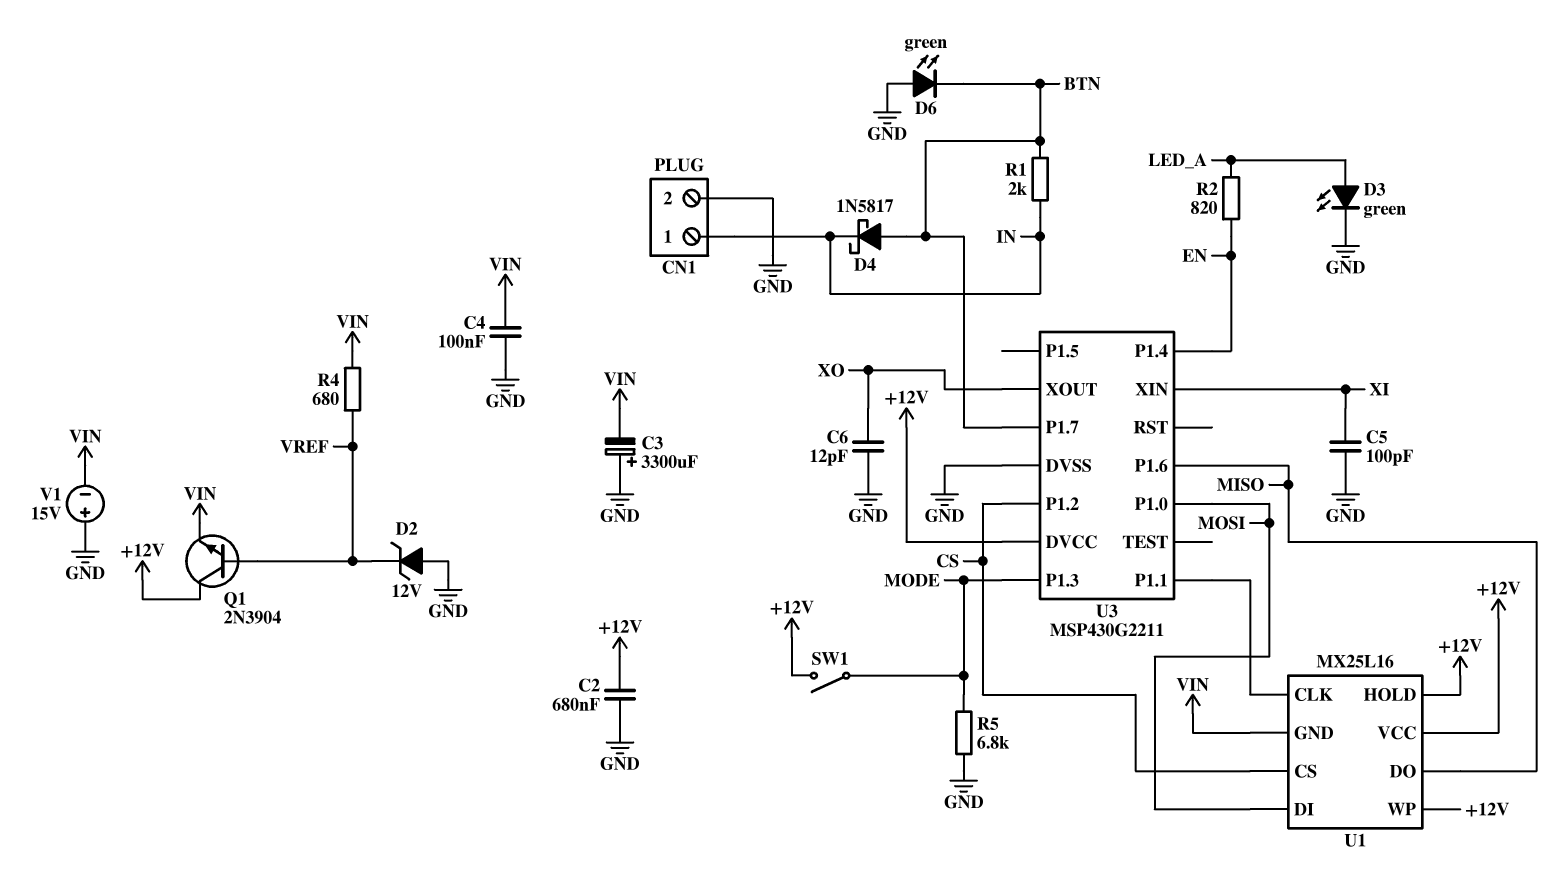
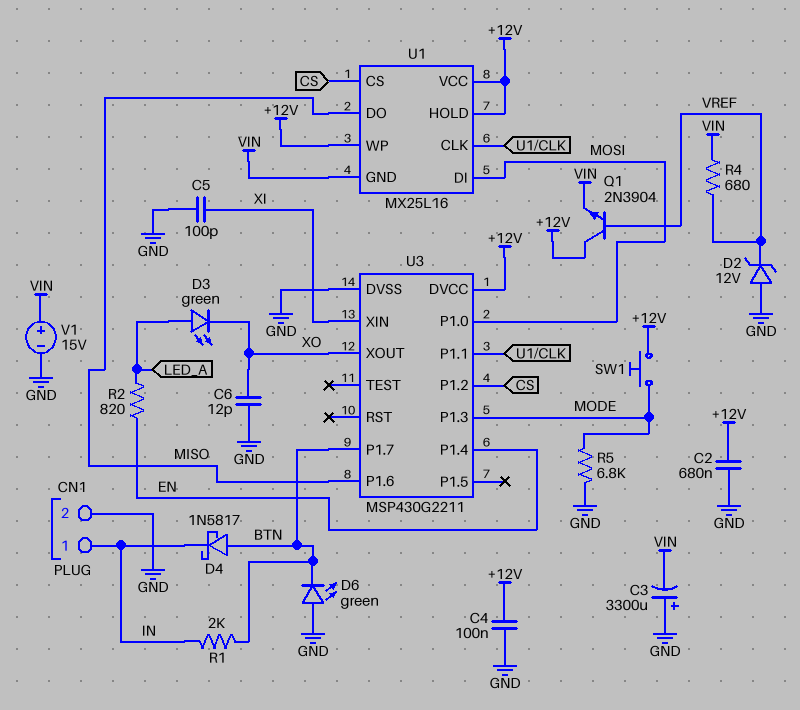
C4: 100nF (GND, VIN) -> 100nF (+12V, GND)
D3: LED green (A LED_A, K GND) -> LED green (A LED_A, K XO)
SW1: switch (+12V, MODE) -> button (+12V, MODE)
V1: 15V (plus GND, minus VIN) -> 15V (plus VIN, minus GND)

